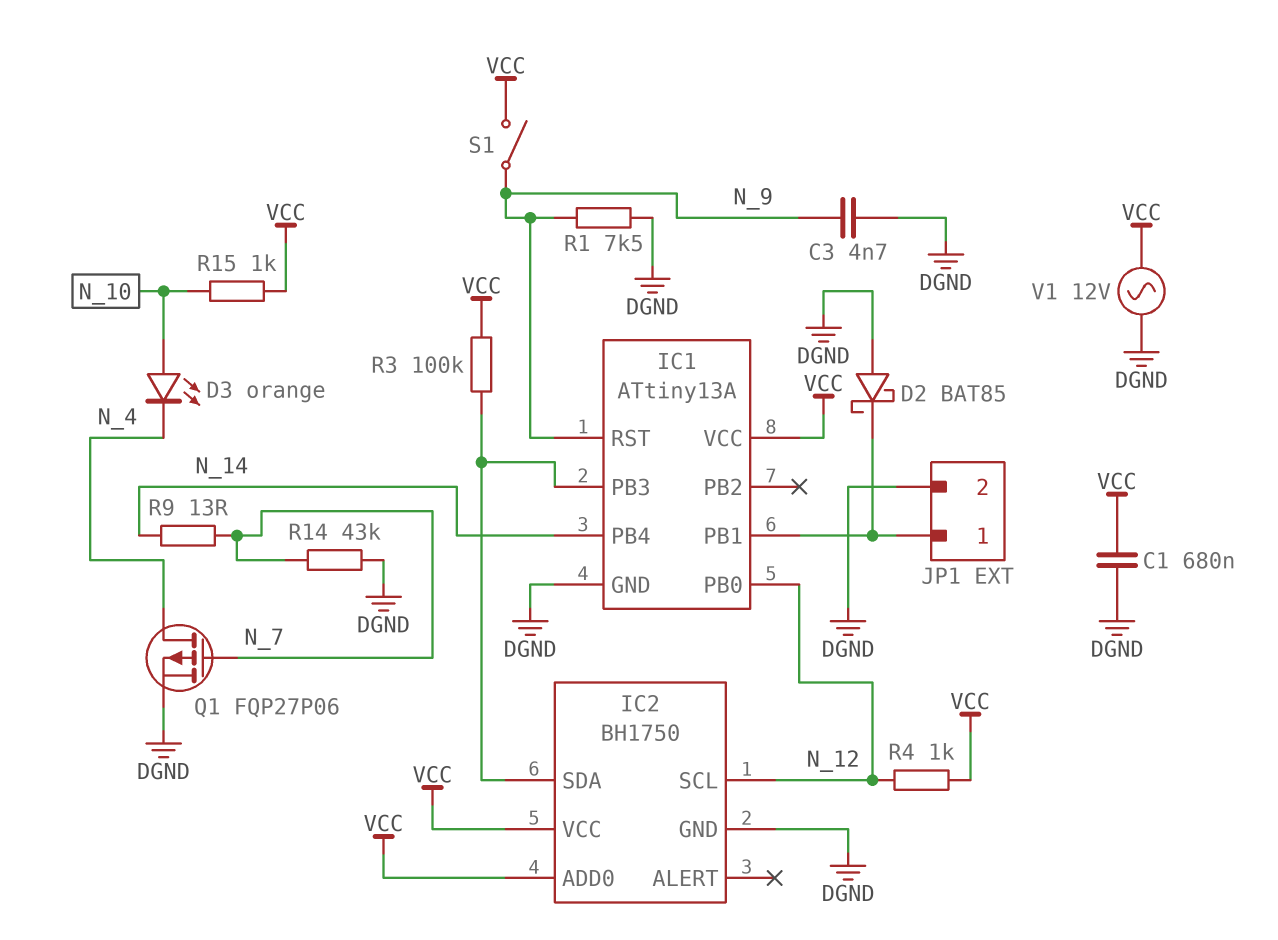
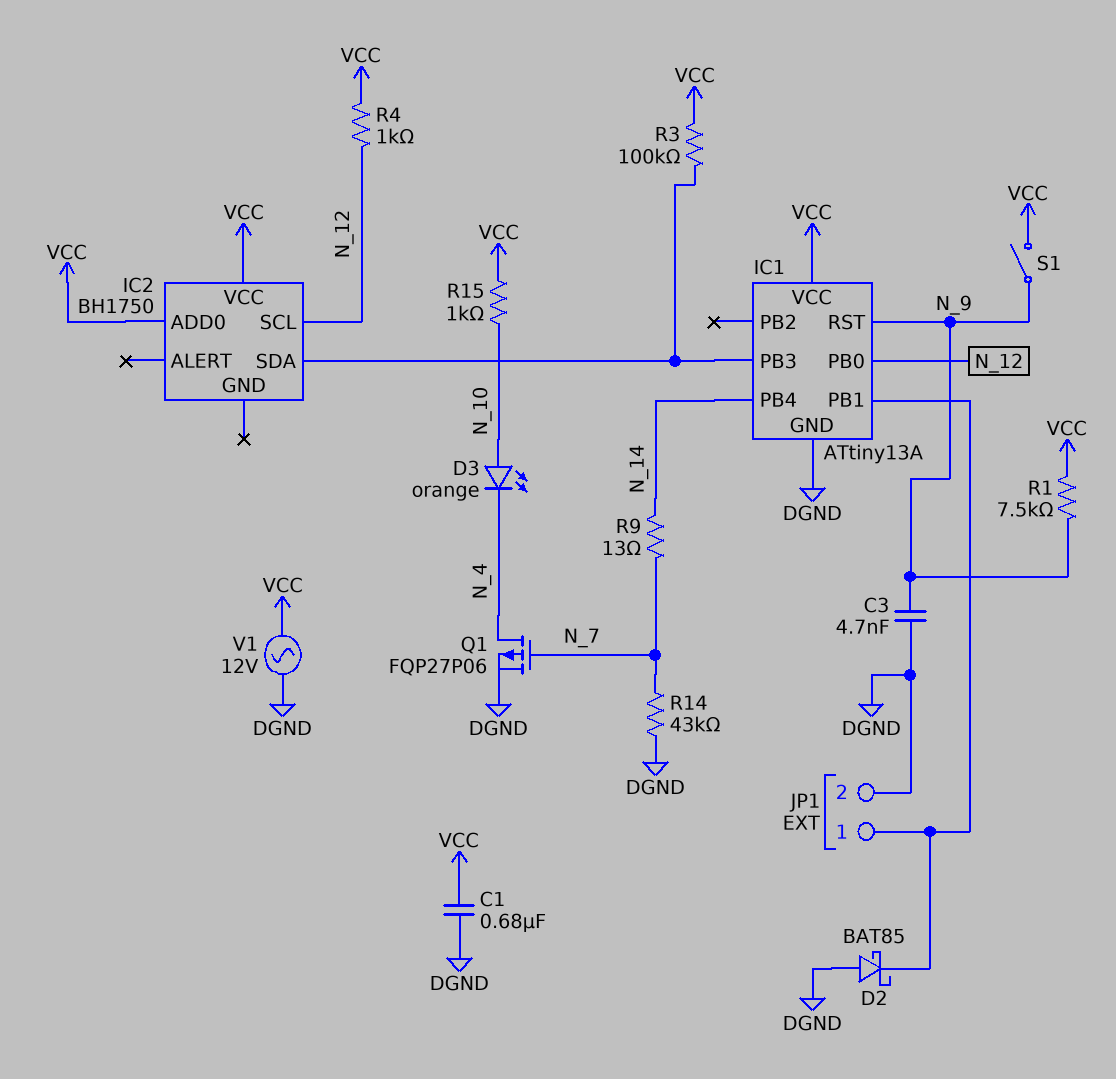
IC2 pin GND: DGND -> none
R1: 7.5k (DGND, N_9) -> 7.5k (N_9, VCC)

